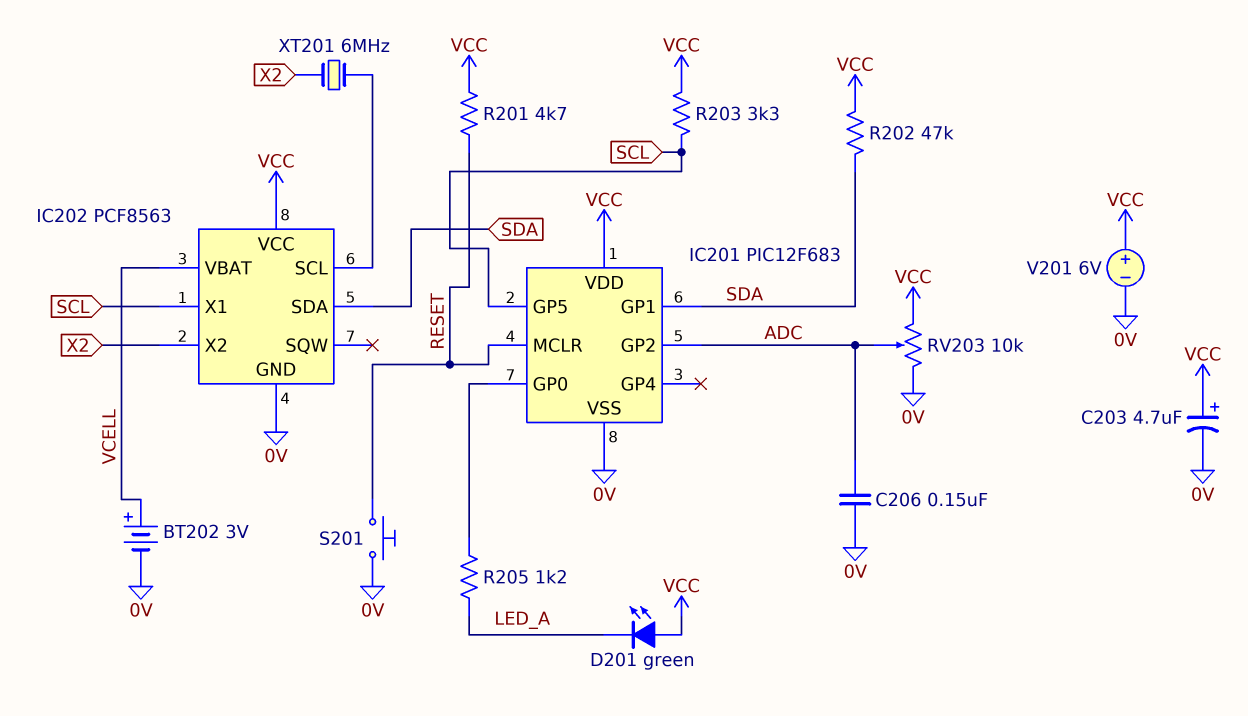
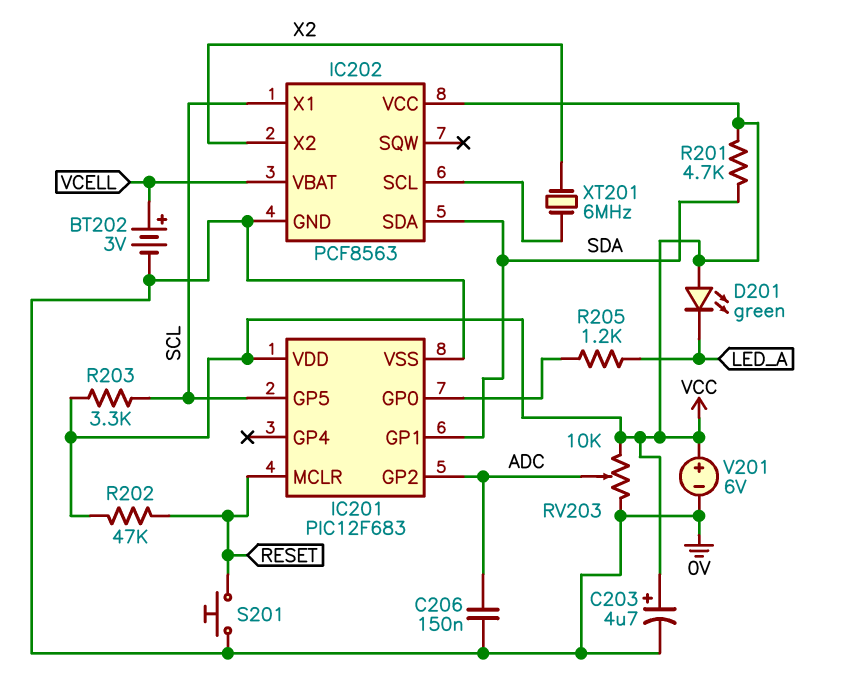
R201: 4.7k (RESET, VCC) -> 4.7k (SDA, VCC)
R202: 47k (SDA, VCC) -> 47k (RESET, VCC)

